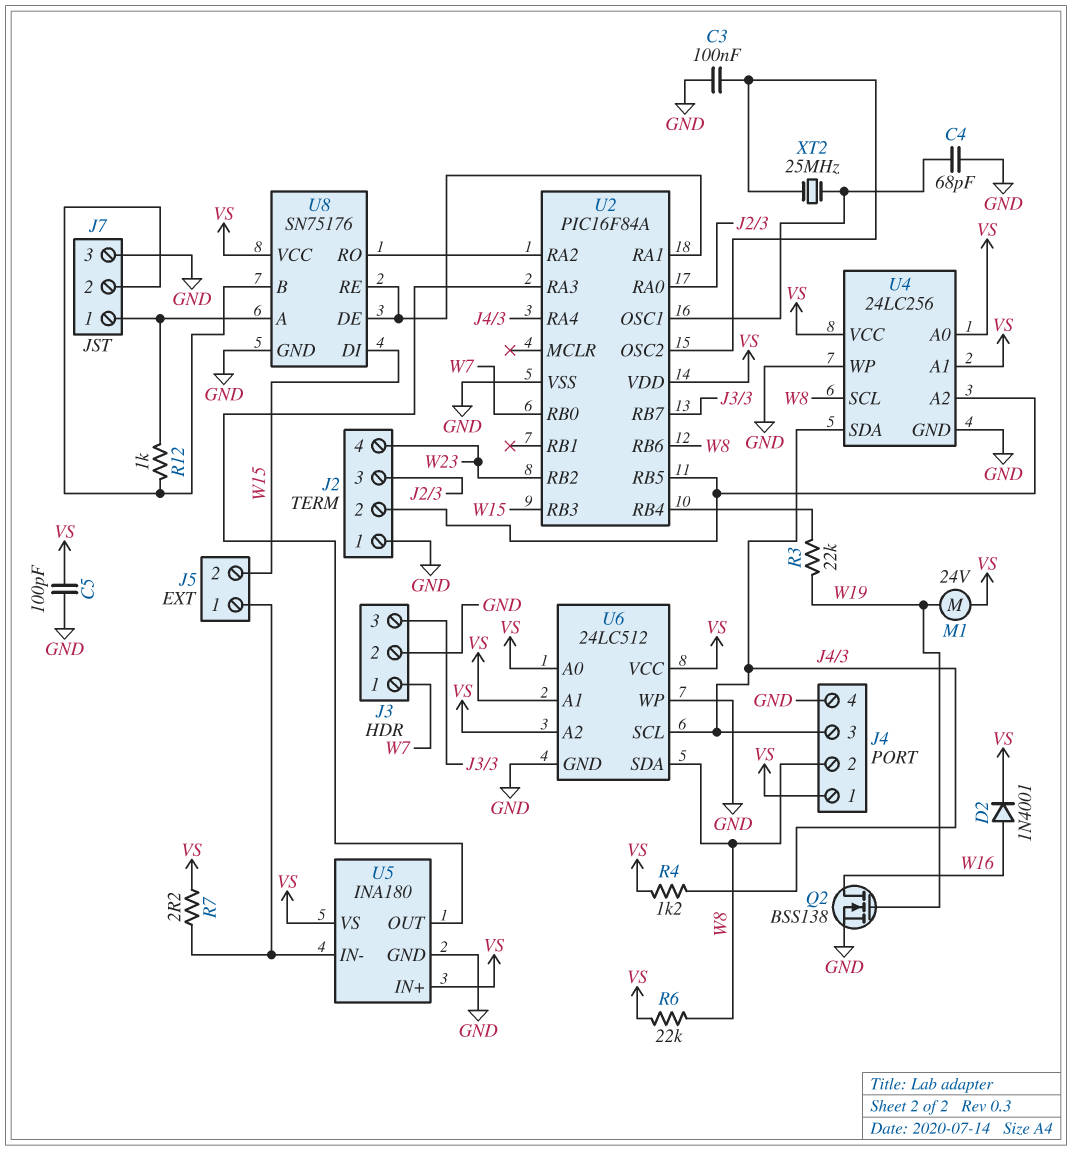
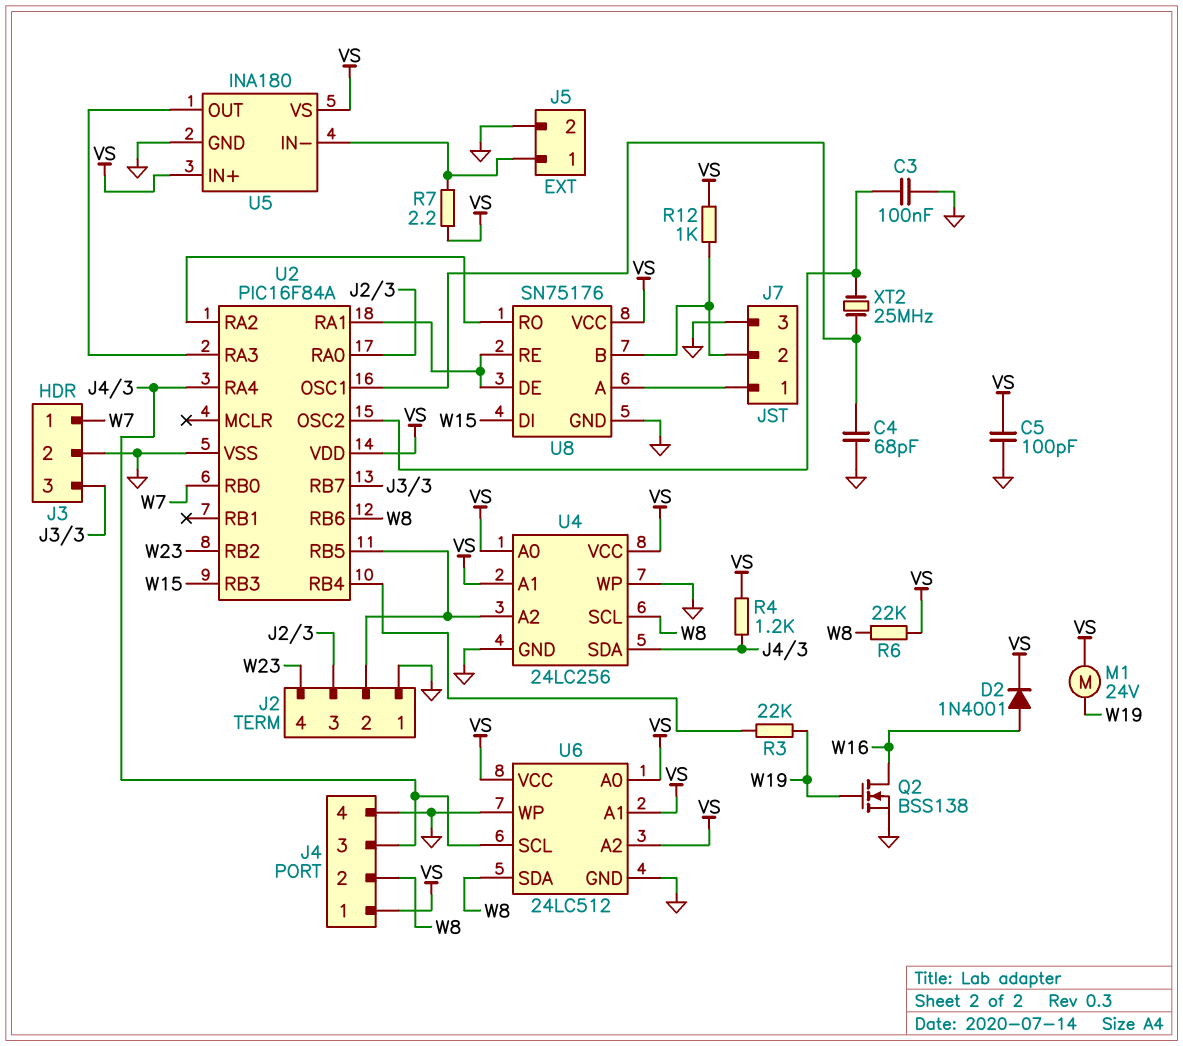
J5 pin 2: W15 -> GND
R12: 1k (J7/1, J7/2) -> 1k (J7/2, VS)

